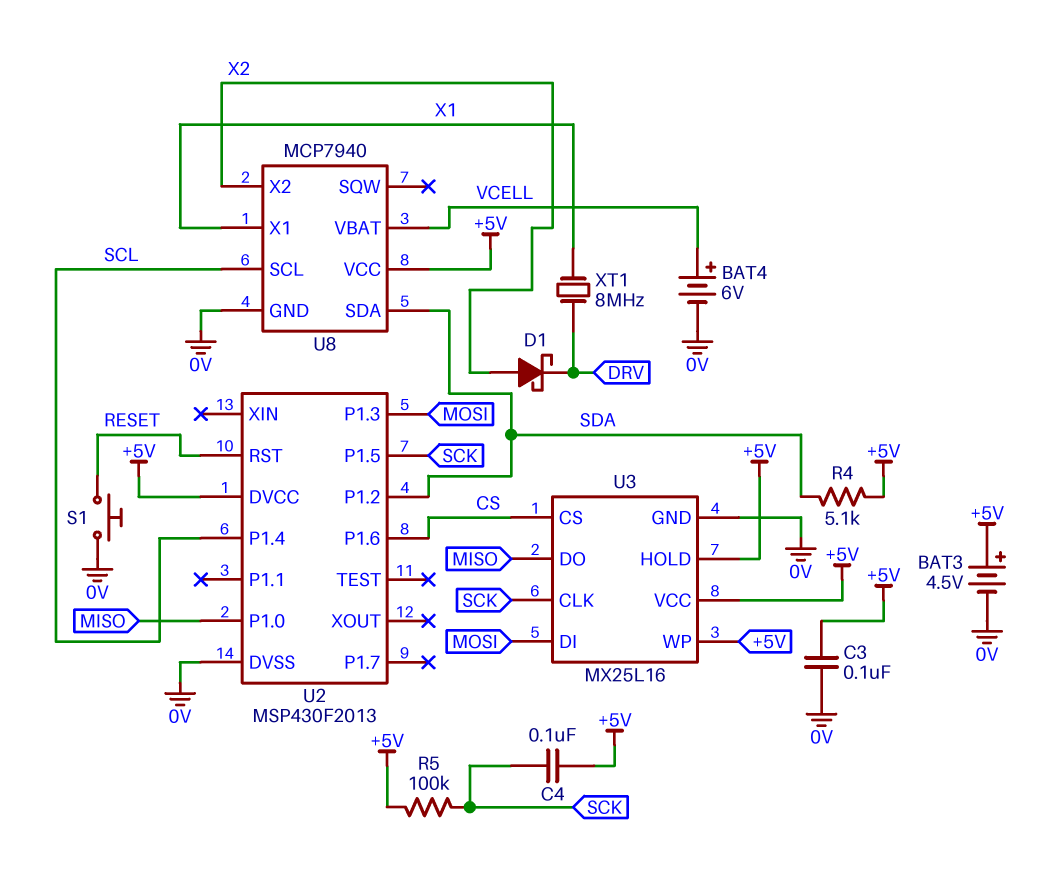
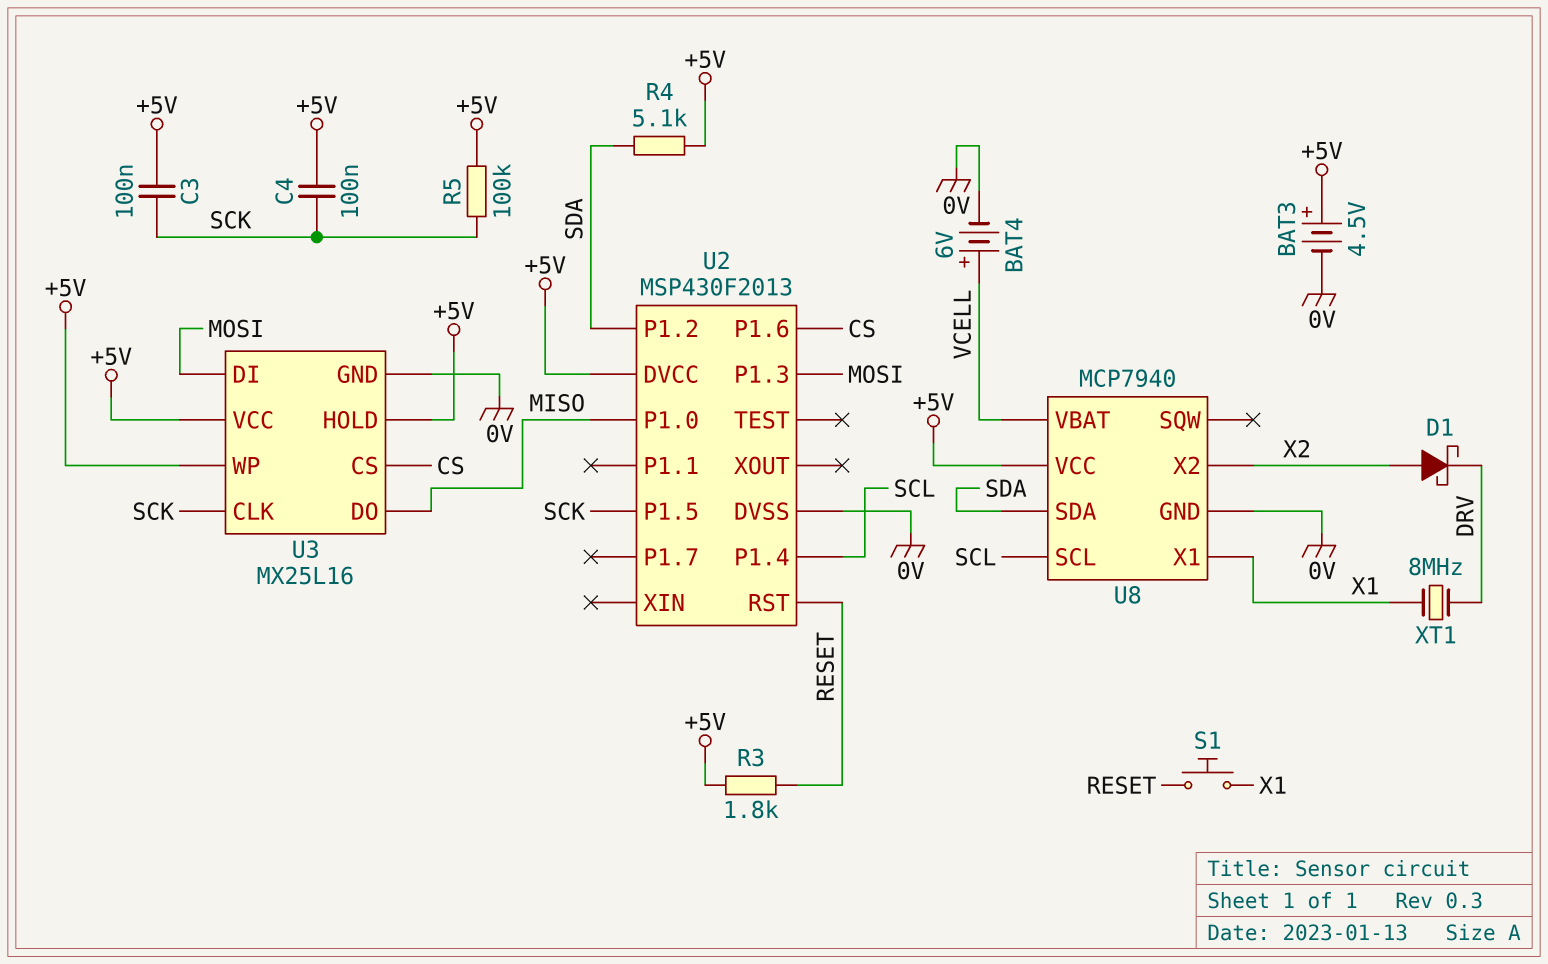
C3: 100nF (+5V, 0V) -> 100nF (+5V, SCK)
R3: none -> 1.8k (+5V, RESET)
S1: button (0V, RESET) -> button (RESET, X1)

